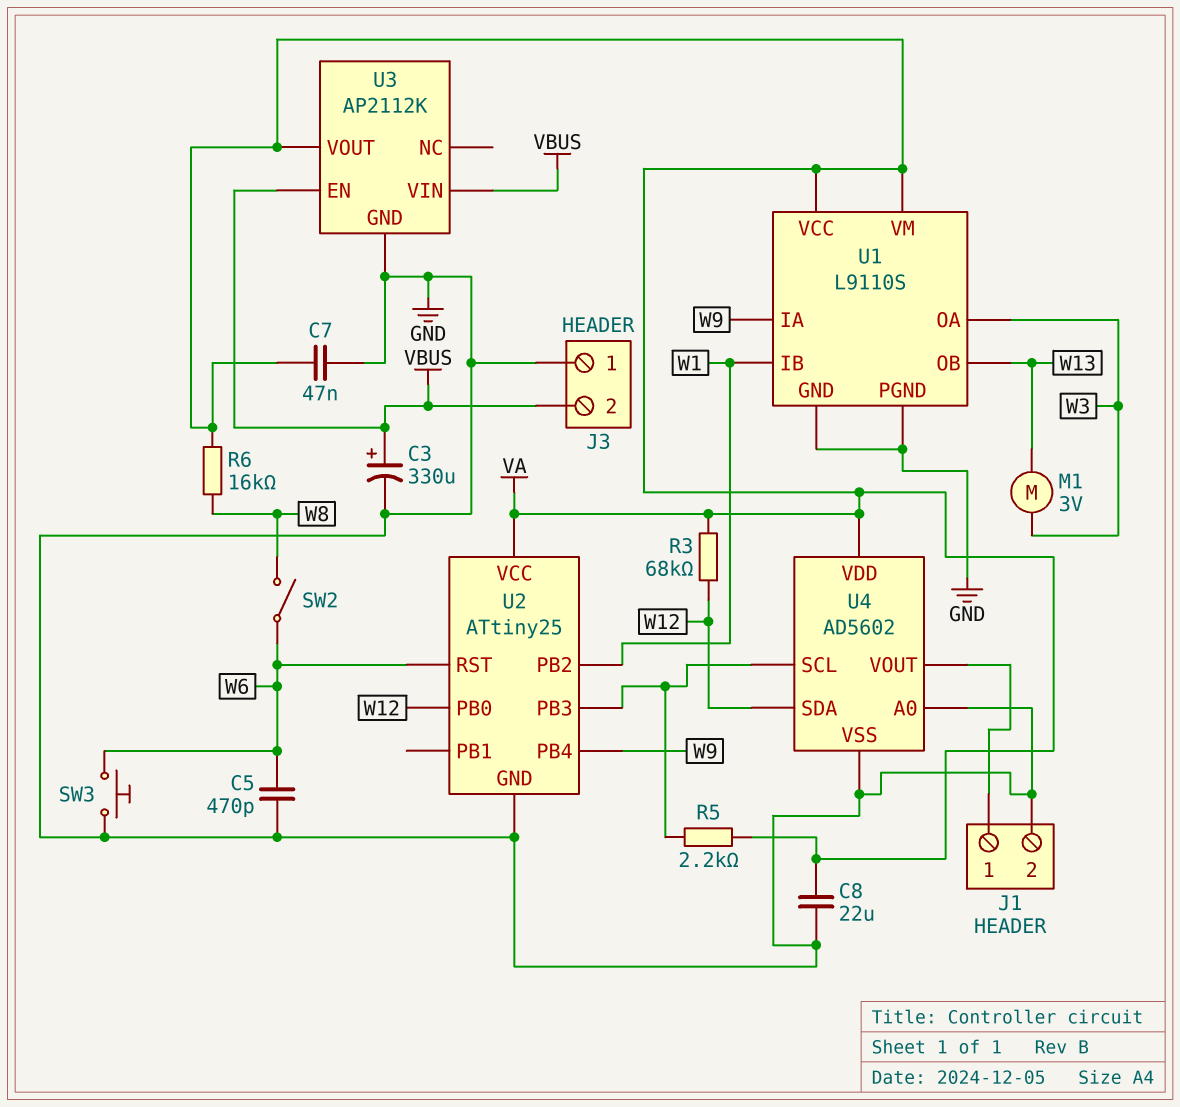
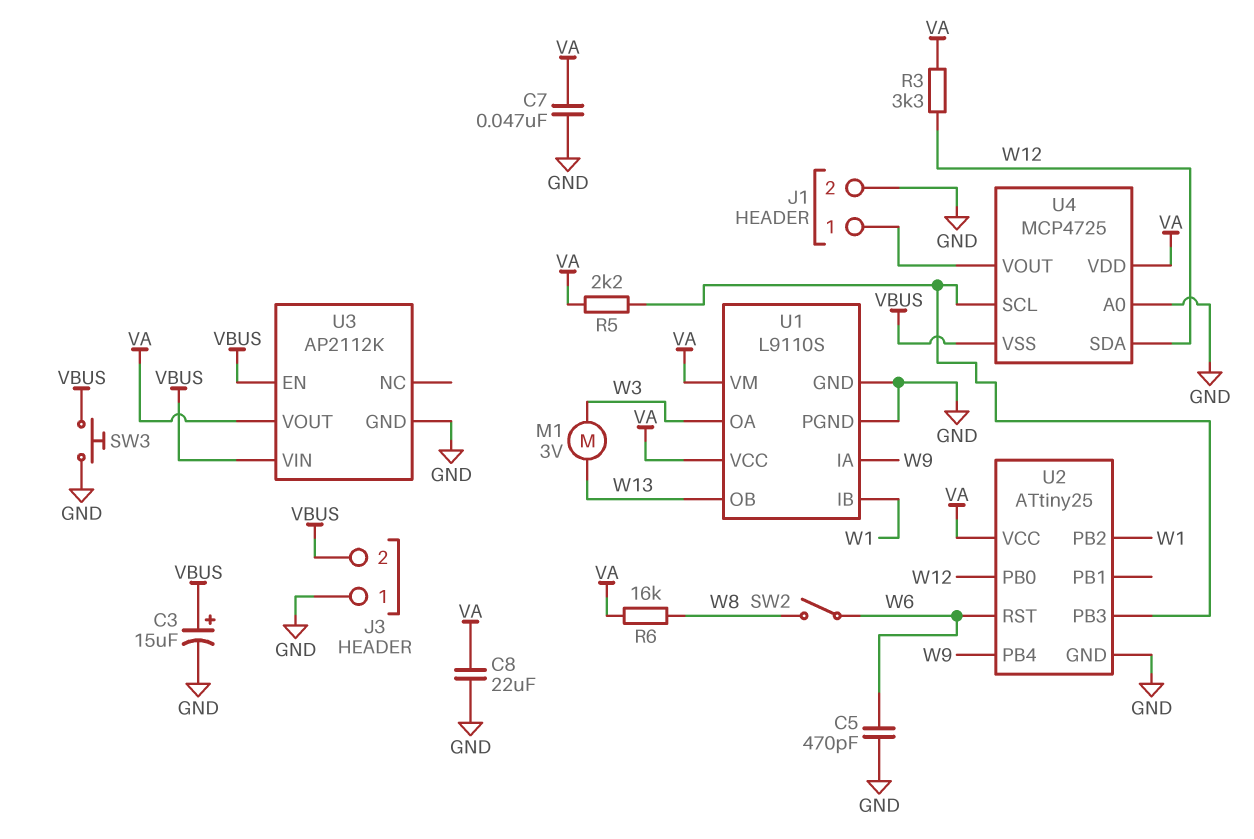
C3: 330uF (plus VBUS, minus GND) -> 15uF (plus VBUS, minus GND)
R3: 68k (VA, W12) -> 3.3k (VA, W12)
SW3: button (GND, W6) -> button (GND, VBUS)
U4: AD5602 -> MCP4725
U4 pin VSS: GND -> VBUS

